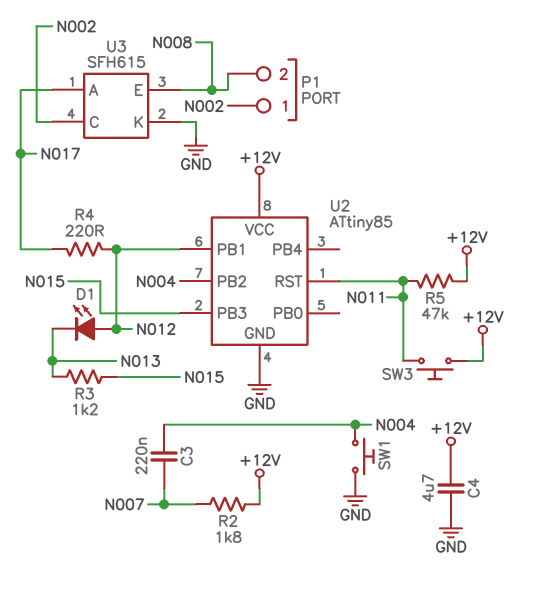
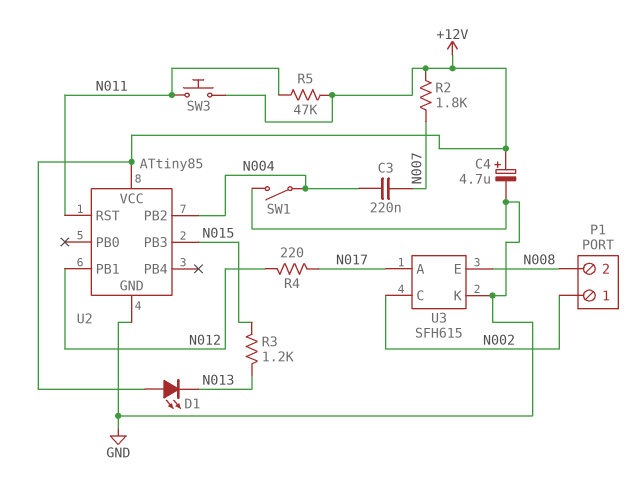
C4: 4.7uF (+12V, GND) -> 4.7uF (plus +12V, minus GND)
D1: LED (A N012, K N013) -> LED (A +12V, K N013)
SW1: button (GND, N004) -> switch (GND, N004)

